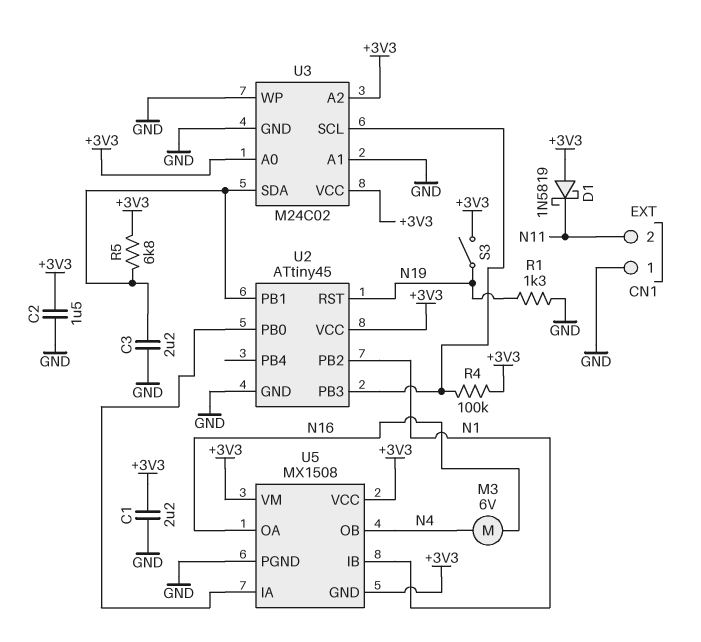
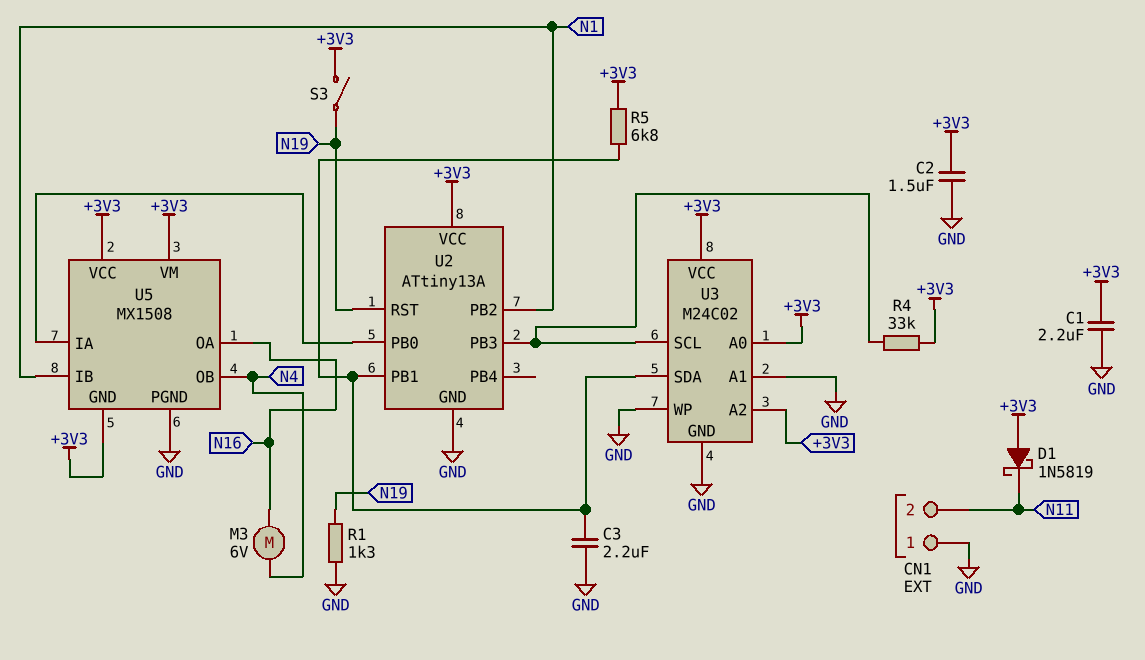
R4: 100k (+3V3, U2/PB3) -> 33k (+3V3, U2/PB3)
U2: ATtiny45 -> ATtiny13A

